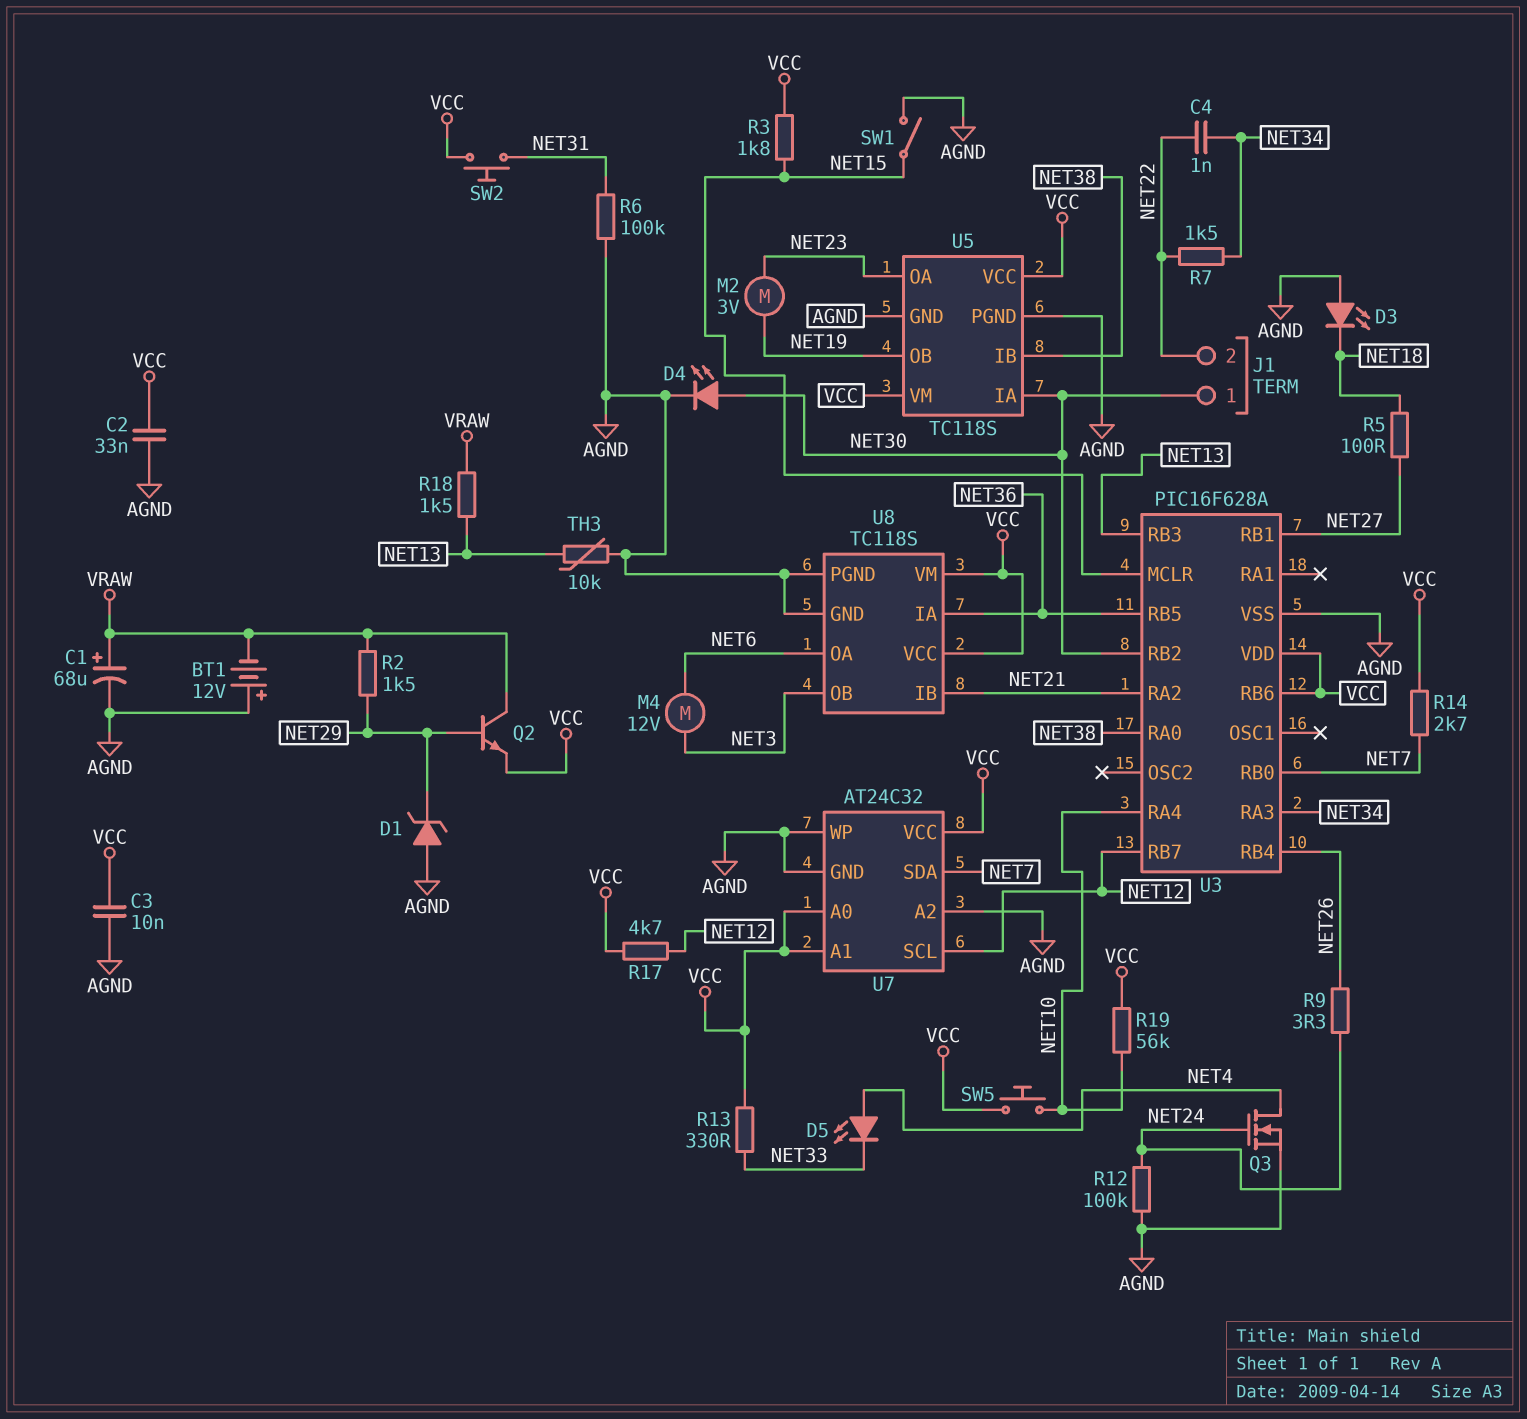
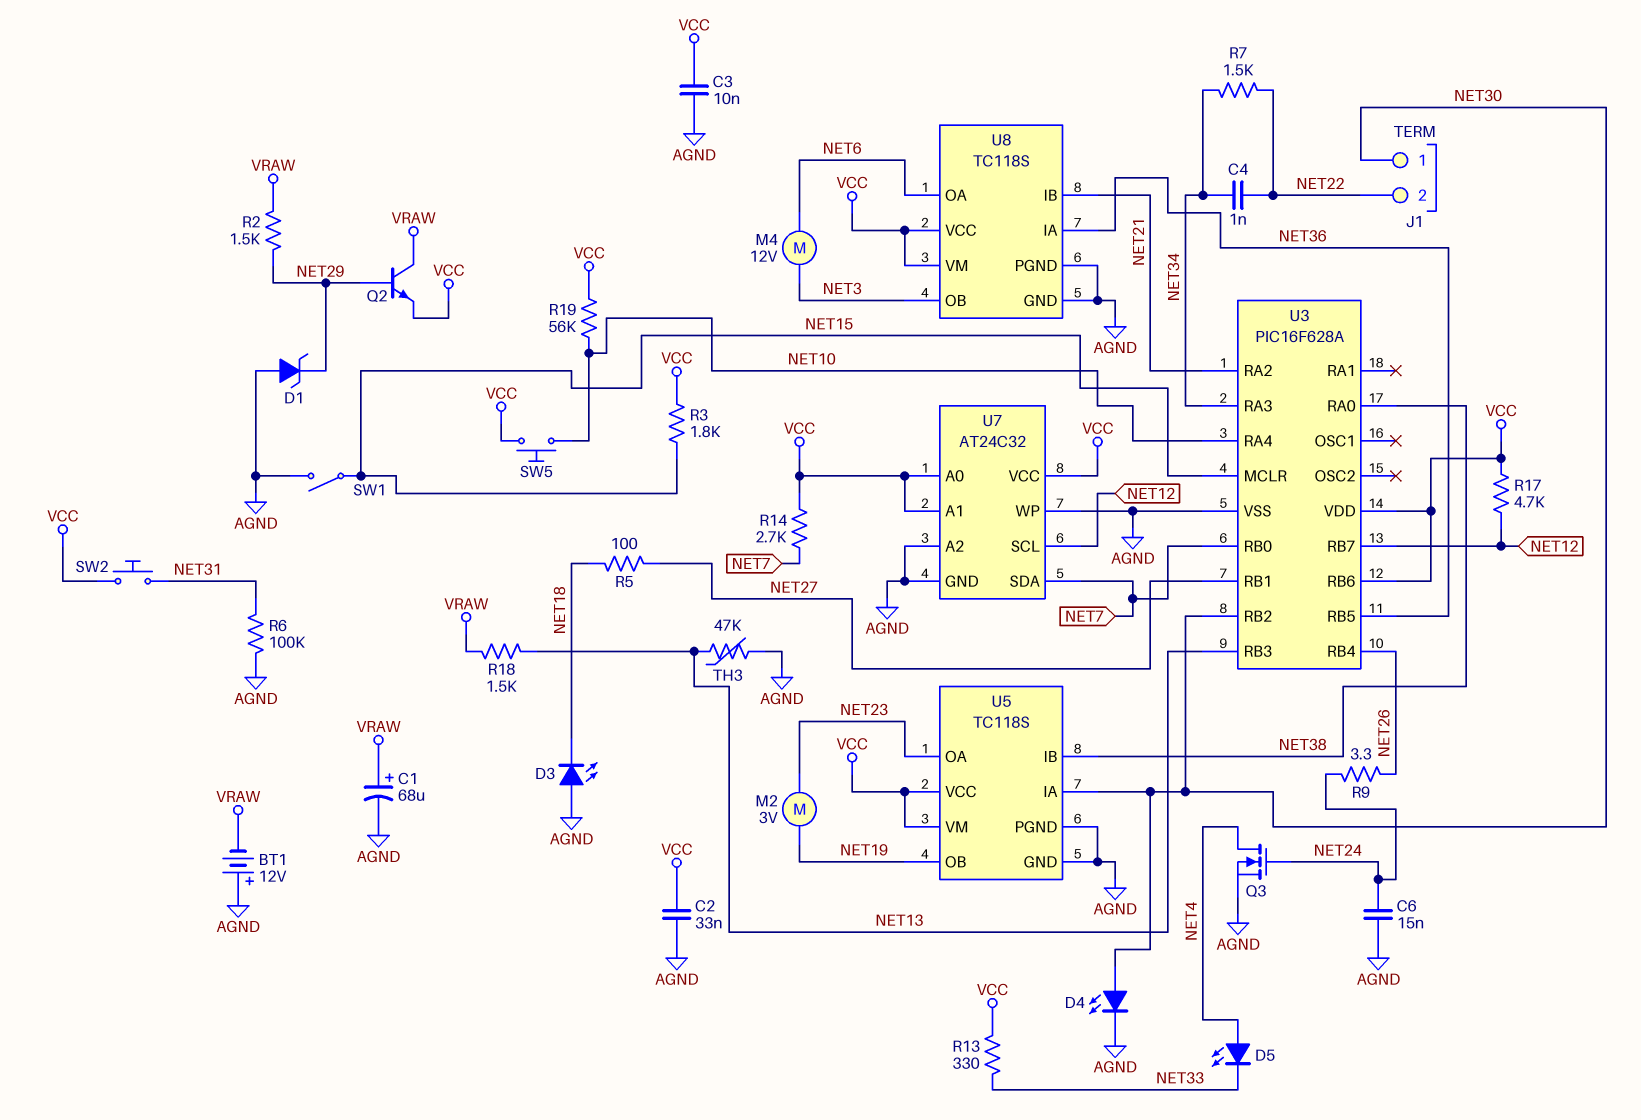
C6: none -> 15nF (AGND, NET24)
R12: 100k (AGND, NET24) -> none
TH3: 10k (AGND, NET13) -> 47k (AGND, NET13)

